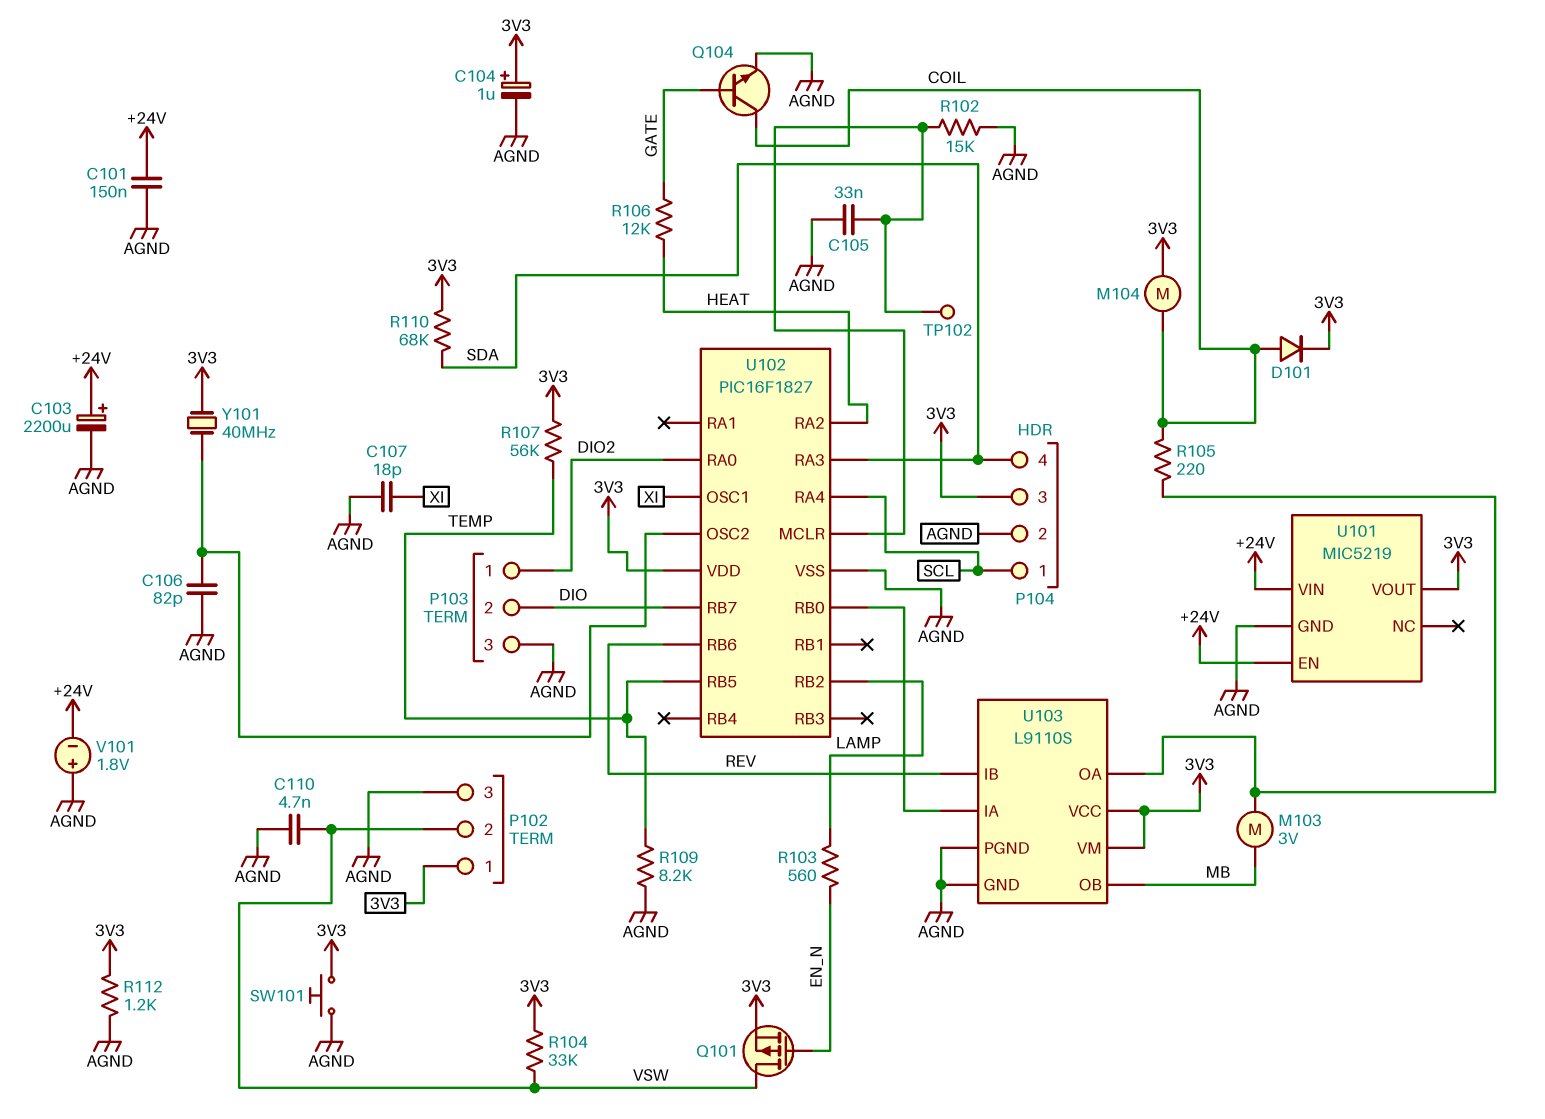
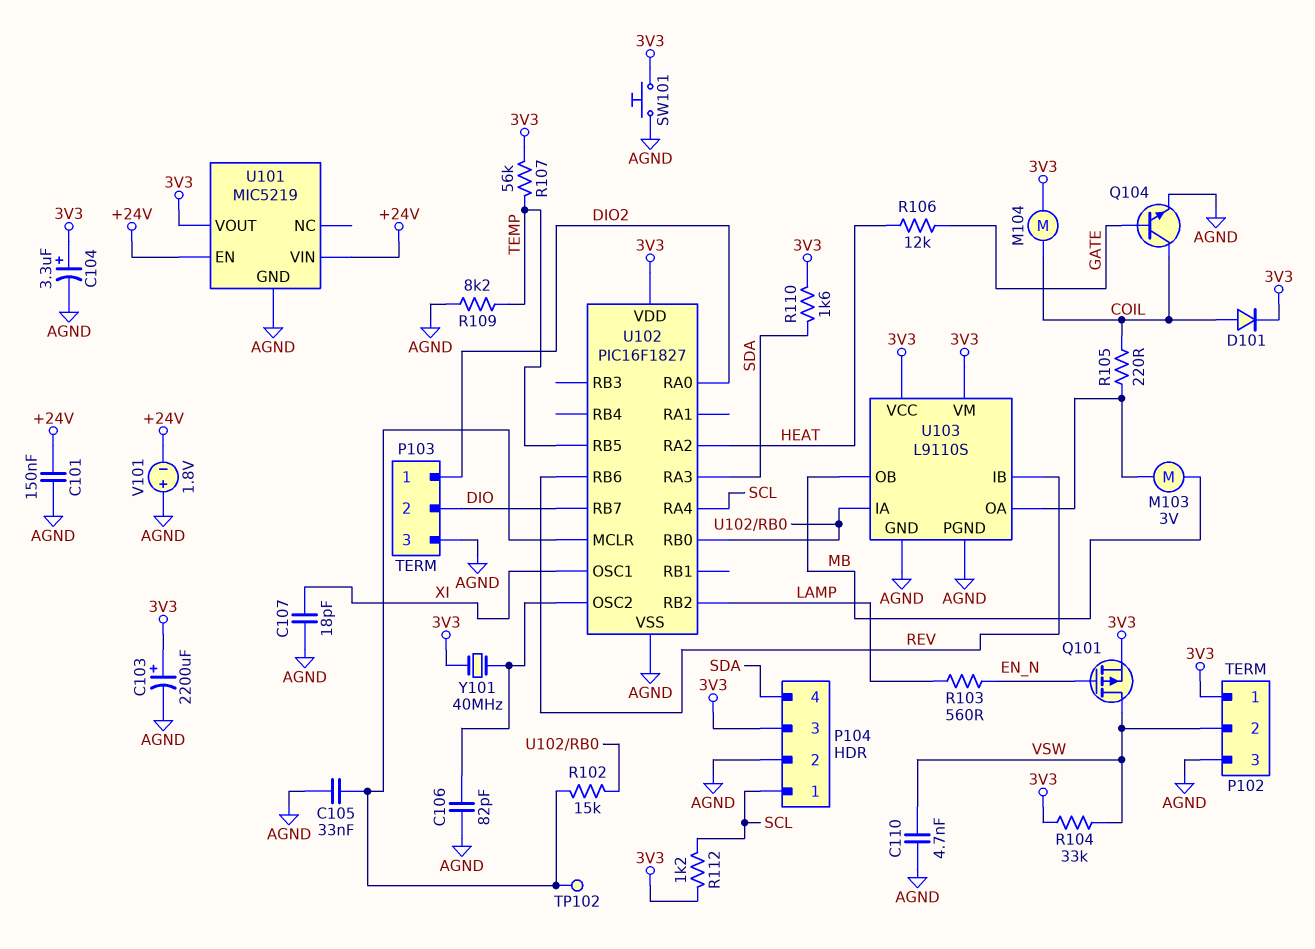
C103: 2200uF (plus +24V, minus AGND) -> 2200uF (plus 3V3, minus AGND)
C104: 1uF (plus 3V3, minus AGND) -> 3.3uF (plus 3V3, minus AGND)
R102: 15k (AGND, U102/MCLR) -> 15k (U102/MCLR, U102/RB0)
R110: 68k (3V3, SDA) -> 1.6k (3V3, SDA)
R112: 1.2k (3V3, AGND) -> 1.2k (3V3, SCL)

